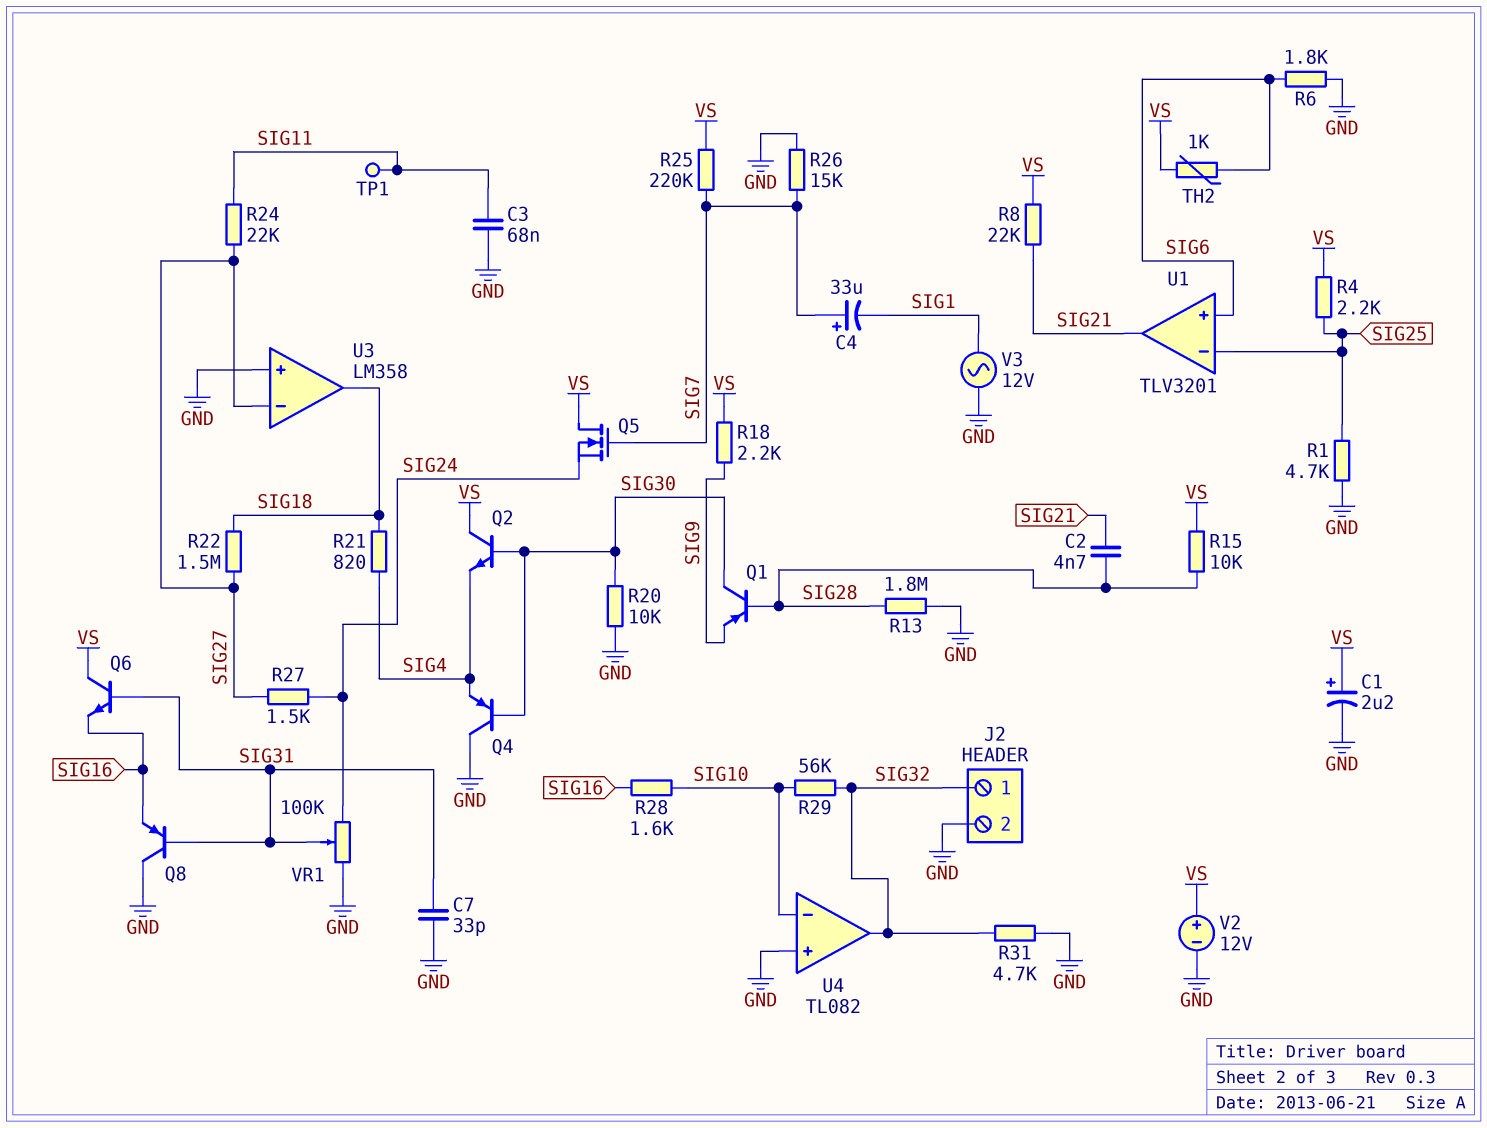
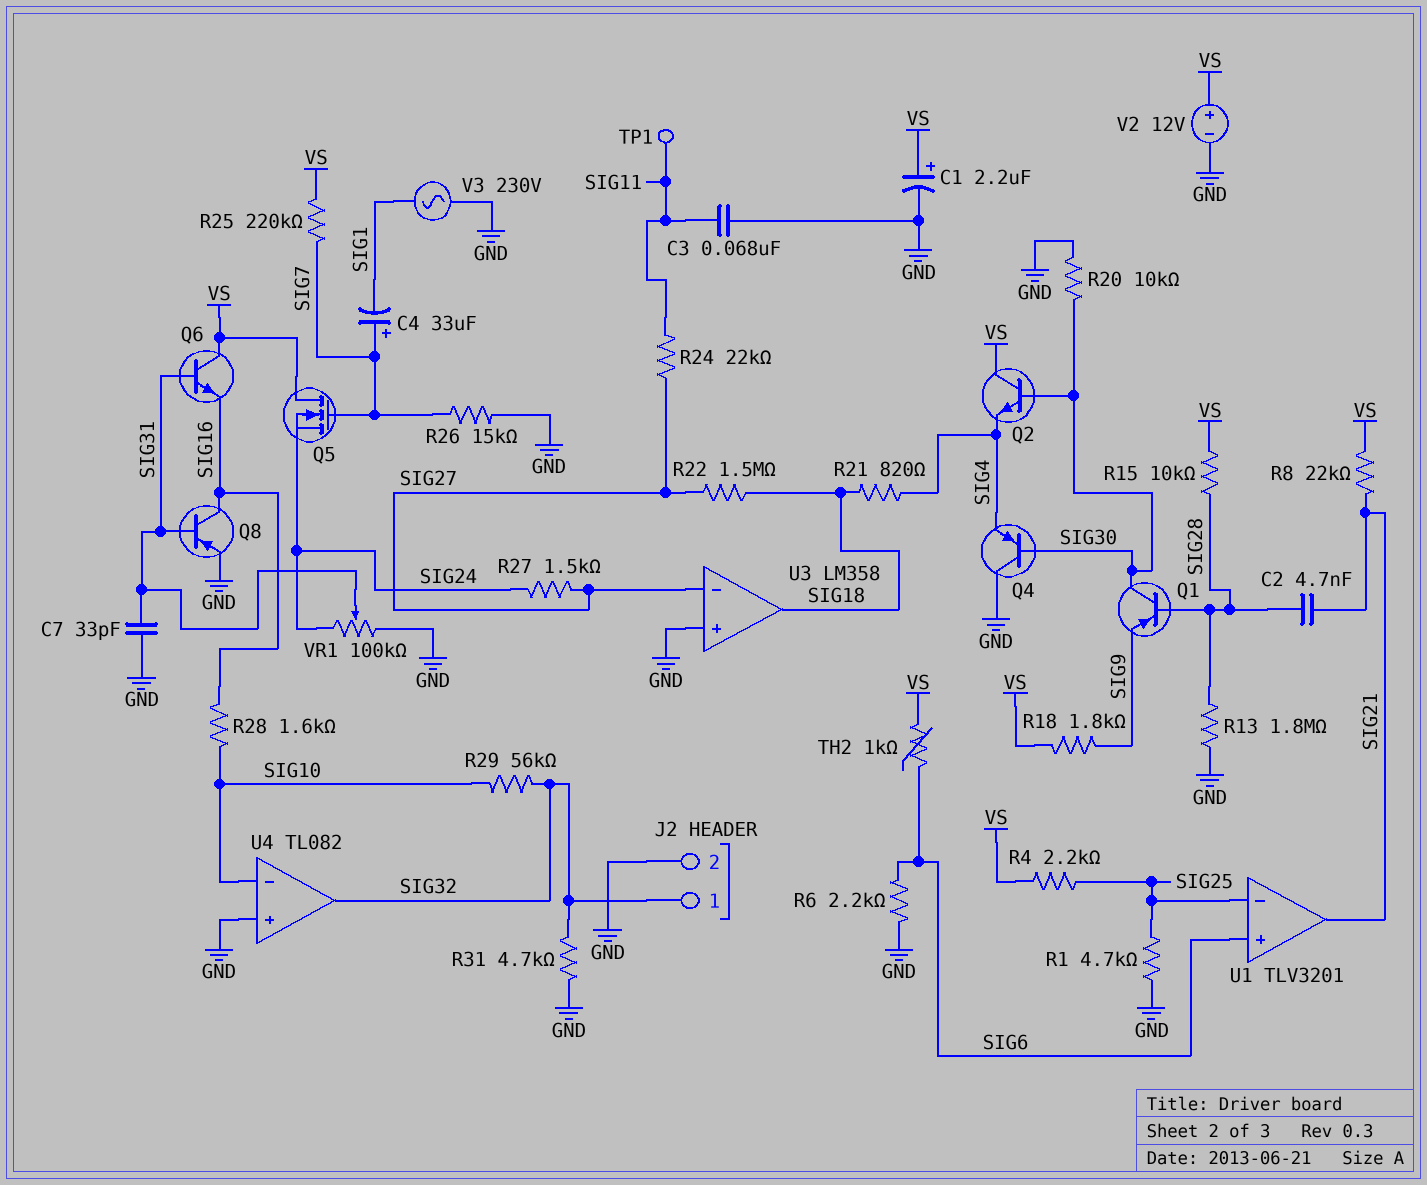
Q8: PNP (B SIG31, C GND, E SIG16) -> PNP (B SIG31, C SIG16, E GND)
R6: 1.8k (GND, SIG6) -> 2.2k (GND, SIG6)
R18: 2.2k (SIG9, VS) -> 1.8k (SIG9, VS)
V3: AC 12V (GND, SIG1) -> AC 230V (GND, SIG1)

